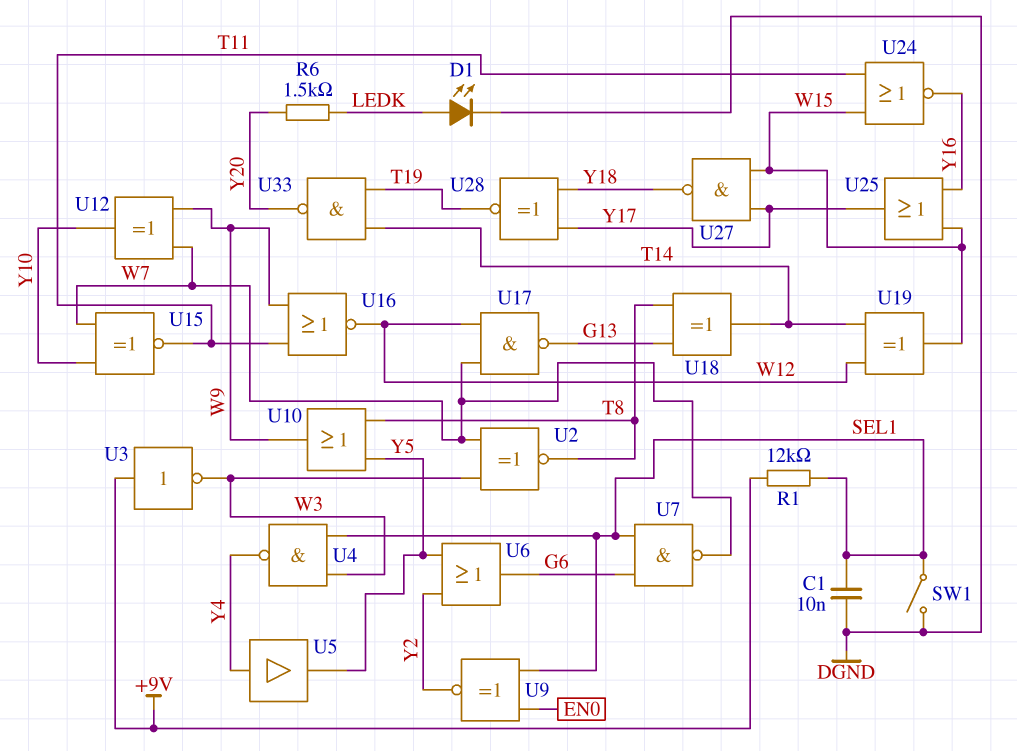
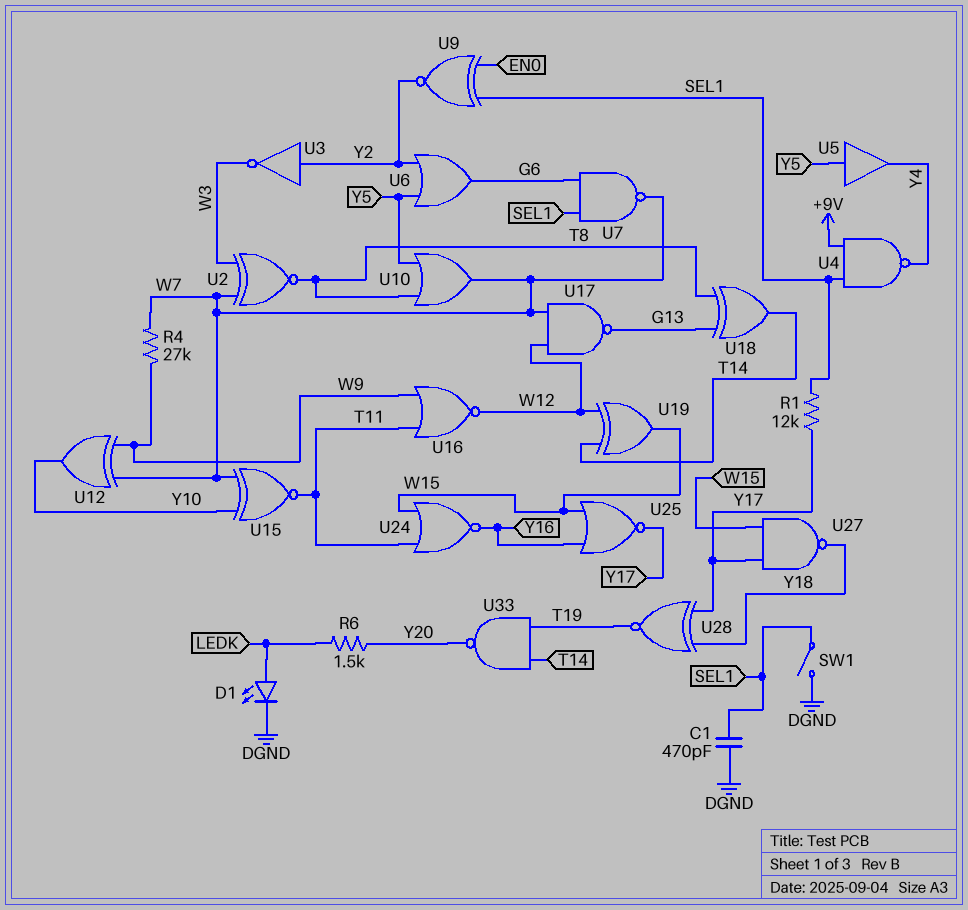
C1: 10nF (DGND, SEL1) -> 470pF (DGND, SEL1)
R1: 12k (+9V, SEL1) -> 12k (SEL1, Y17)
R4: none -> 27k (W7, W9)
U3: NOT (in +9V, out W3) -> NOT (in Y2, out W3)
U4: NAND (in SEL1, in W3, out Y4) -> NAND (in +9V, in SEL1, out Y4)
U5: buffer (in Y4, out Y5) -> buffer (in Y5, out Y4)
U10: OR (in T8, in Y5, out W9) -> OR (in T8, in Y5, out W7)
U25: OR (in W15, in Y16, out Y17) -> NOR (in W15, in Y16, out Y17)

